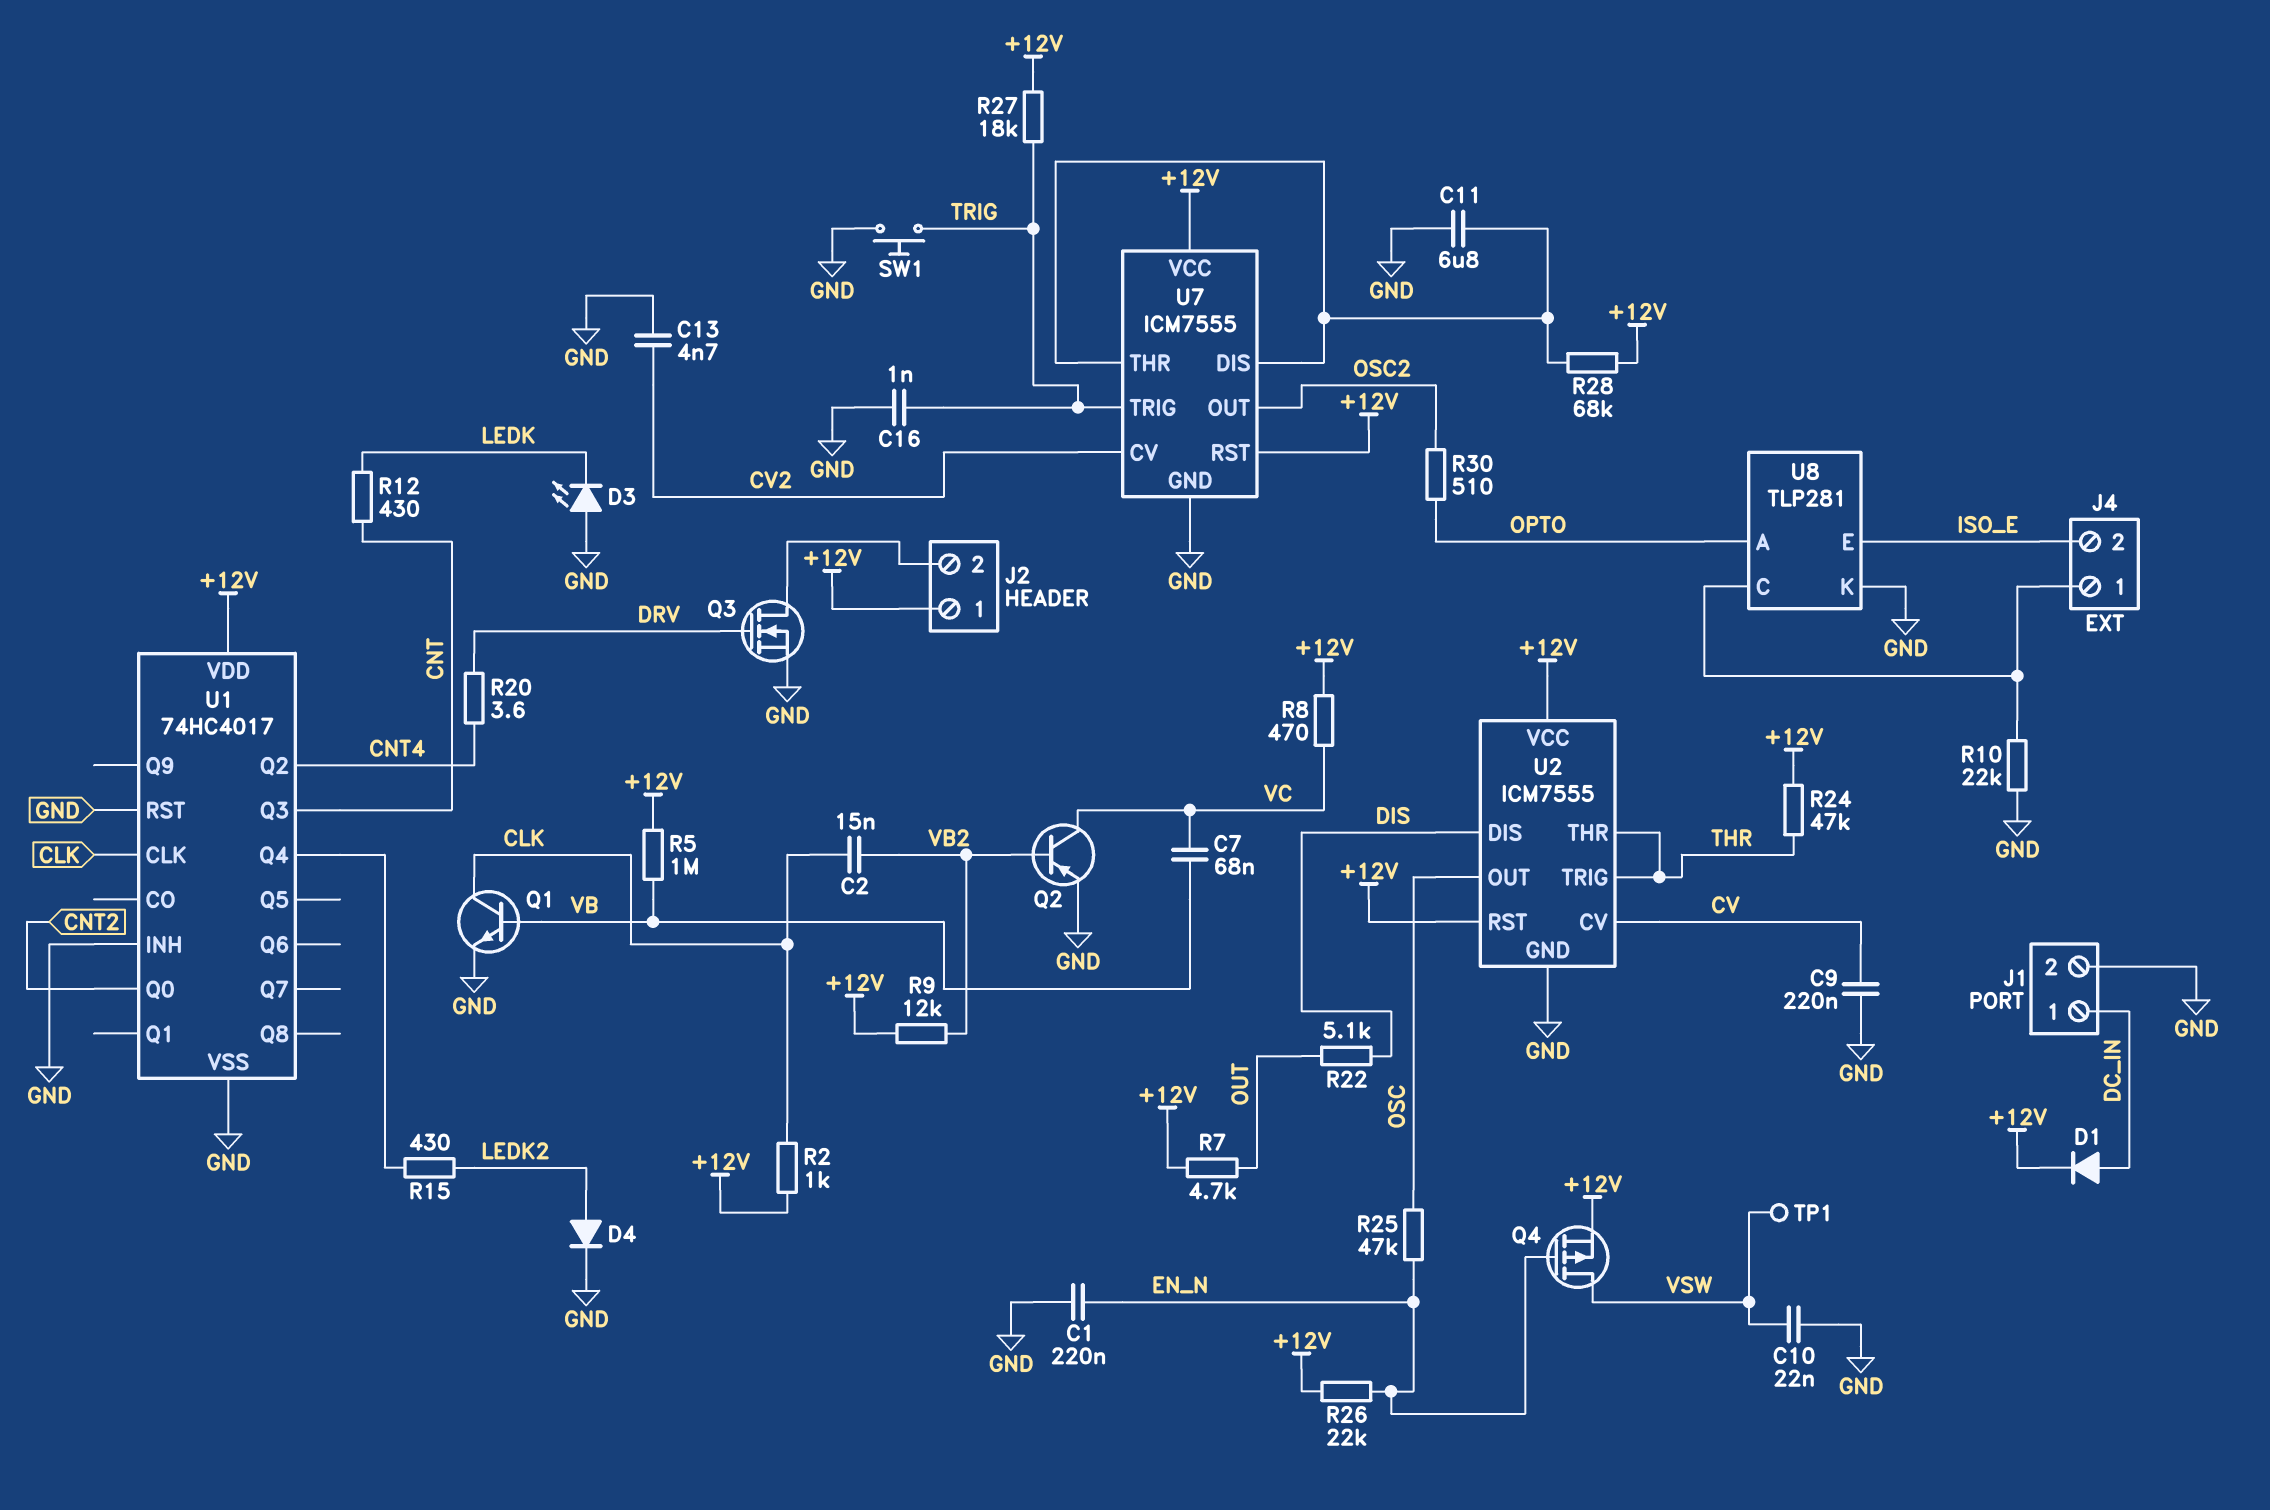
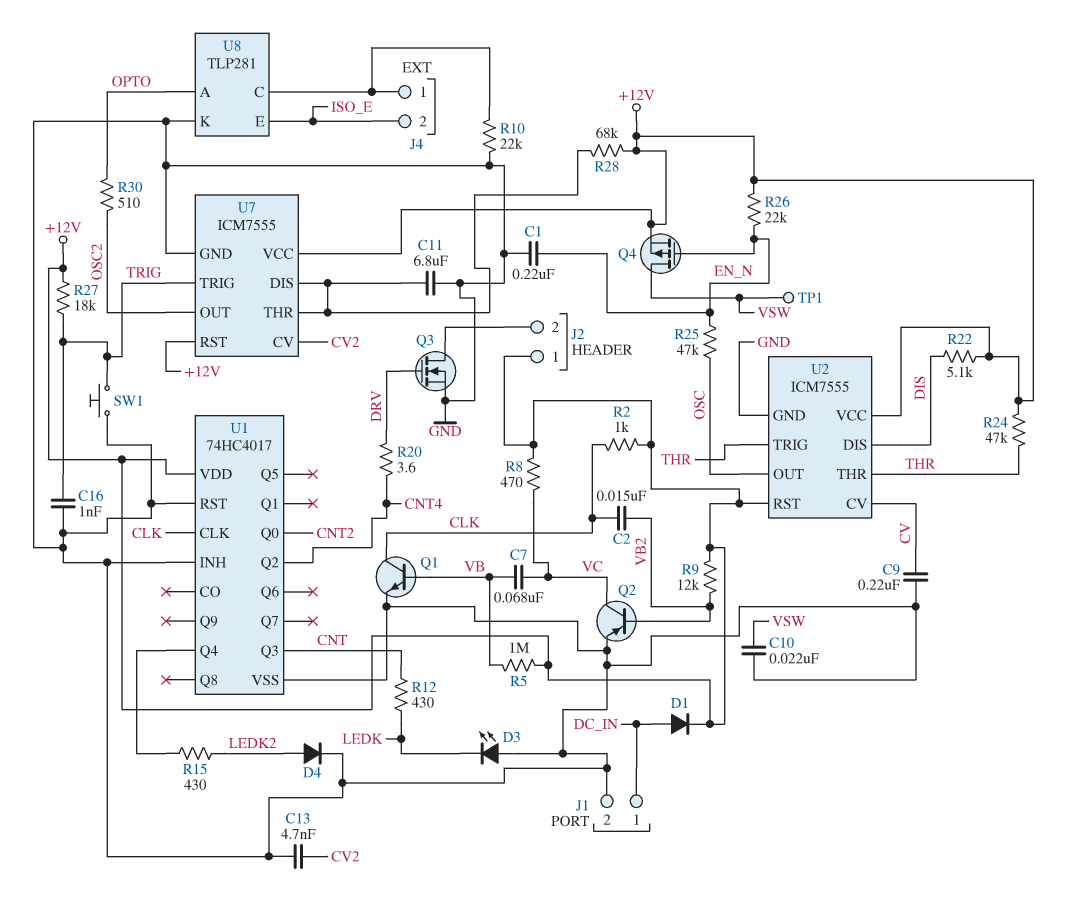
R7: 4.7k (+12V, OUT) -> none
R22: 5.1k (DIS, OUT) -> 5.1k (+12V, DIS)

